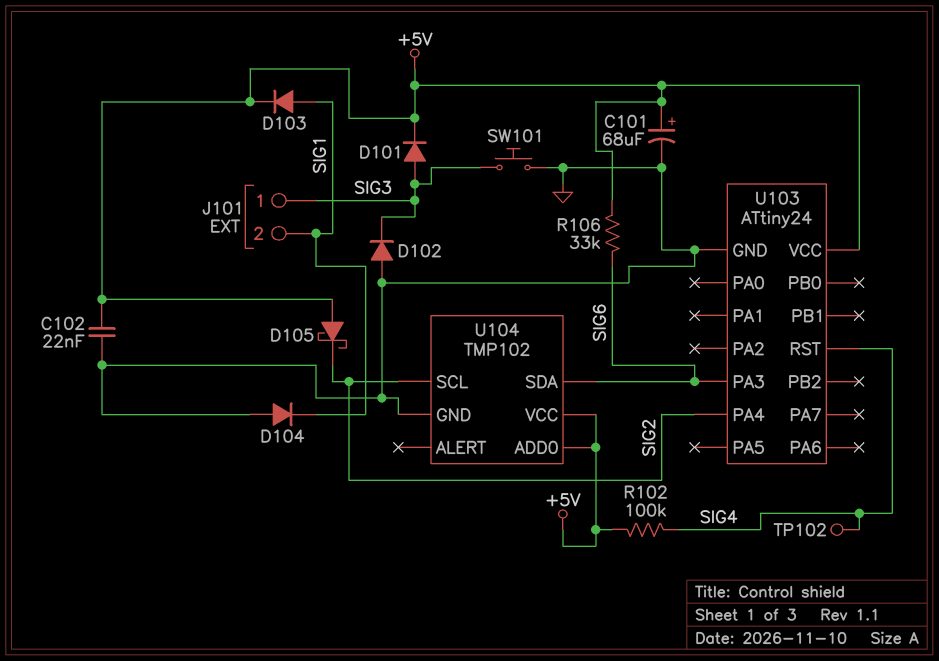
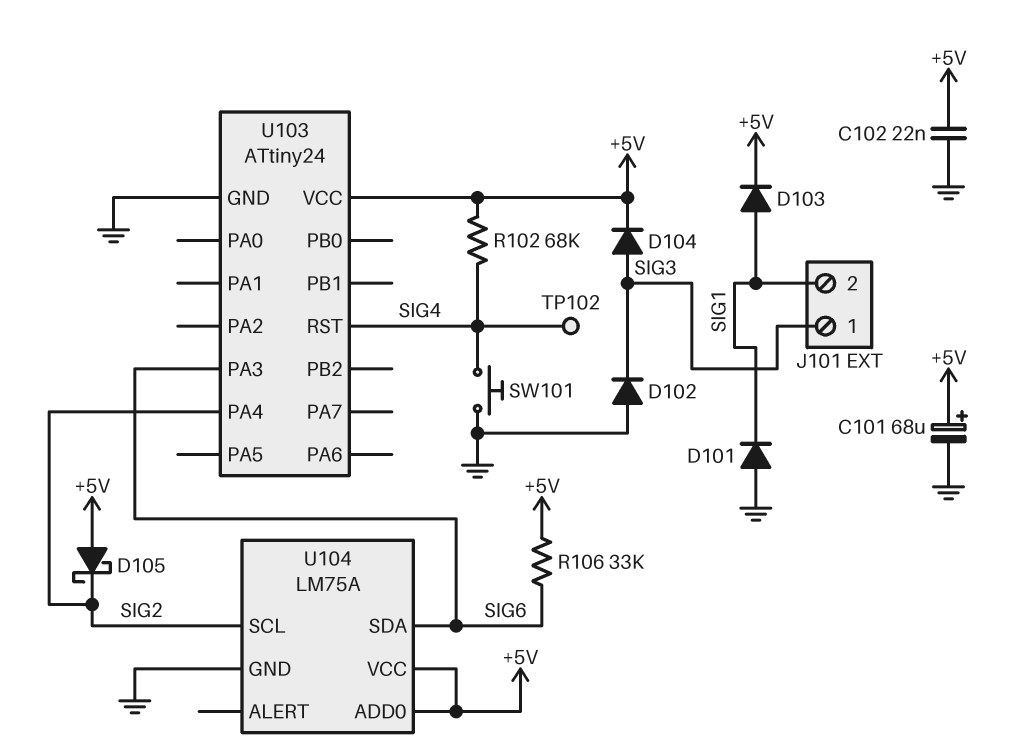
D101: diode (A SIG3, K +5V) -> diode (A GND, K SIG1)
D104: diode (A GND, K SIG1) -> diode (A SIG3, K +5V)
R102: 100k (+5V, SIG4) -> 68k (+5V, SIG4)
SW101: button (GND, SIG3) -> button (GND, SIG4)
U104: TMP102 -> LM75A

